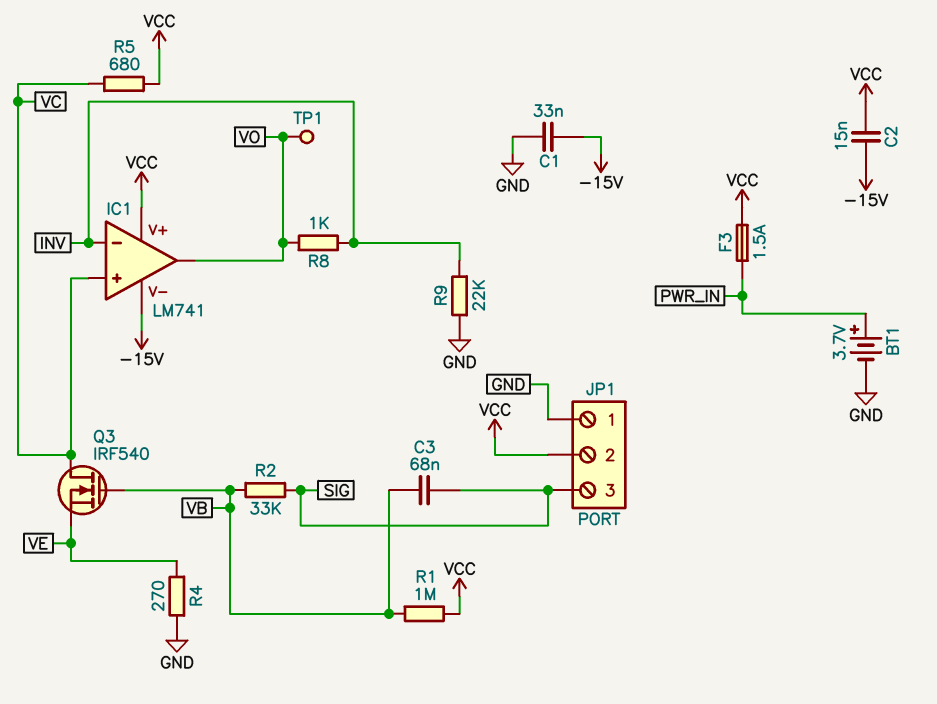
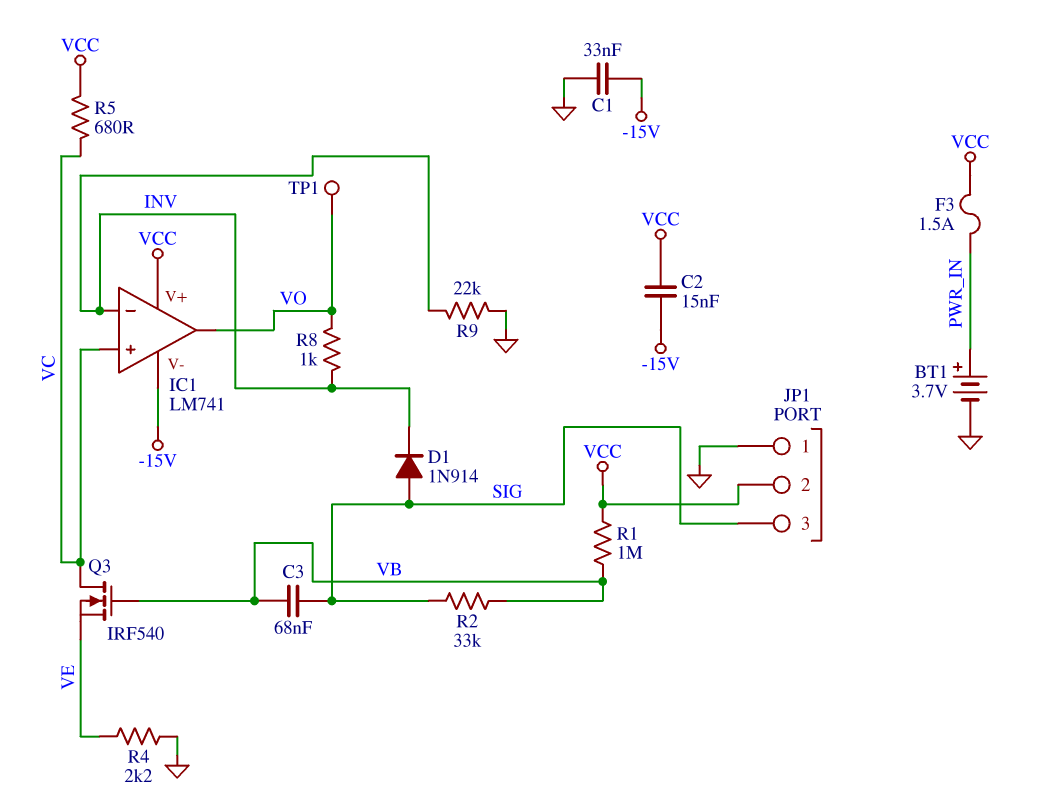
D1: none -> diode 1N914 (A SIG, K INV)
R4: 270 (GND, VE) -> 2.2k (GND, VE)

